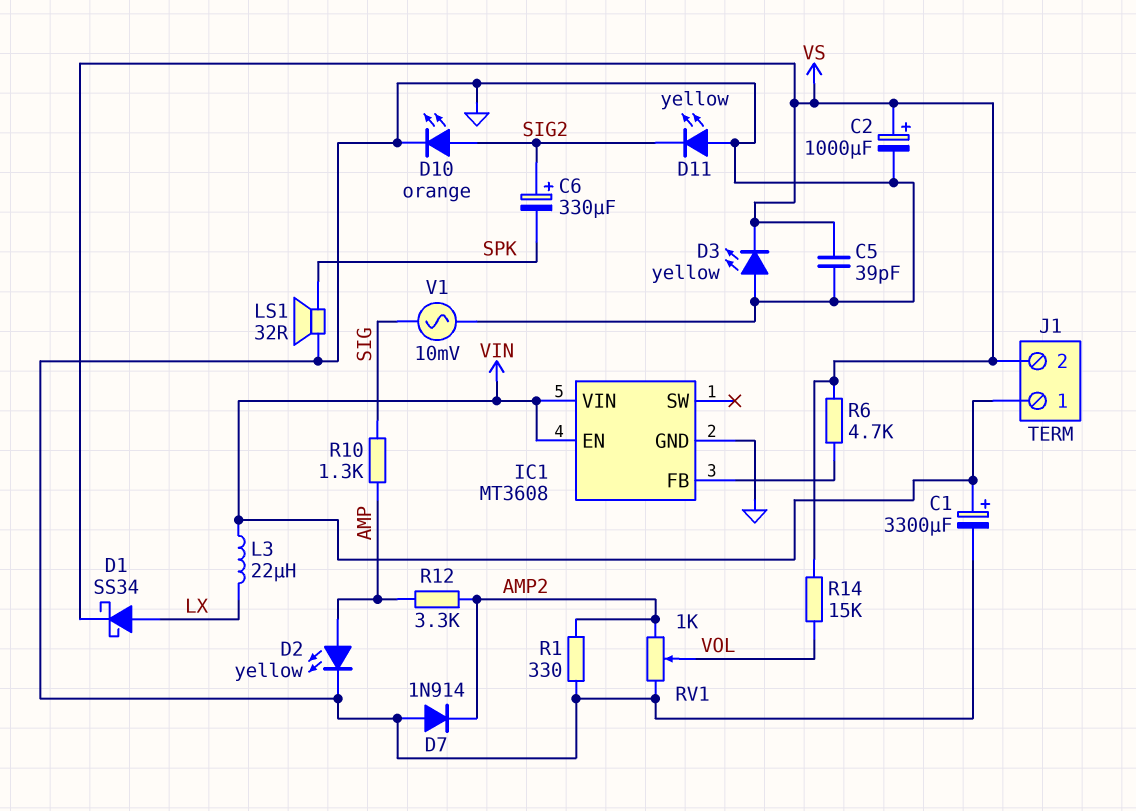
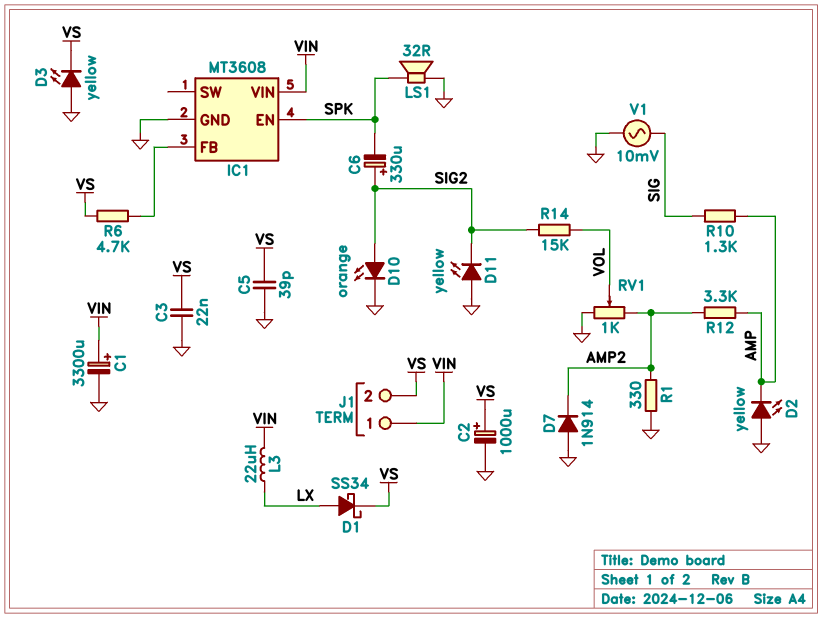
C3: none -> 22nF (GND, VS)
D2: LED yellow (A AMP, K GND) -> LED yellow (A GND, K AMP)
IC1 pin EN: VIN -> SPK
R14: 15k (VOL, VS) -> 15k (SIG2, VOL)

